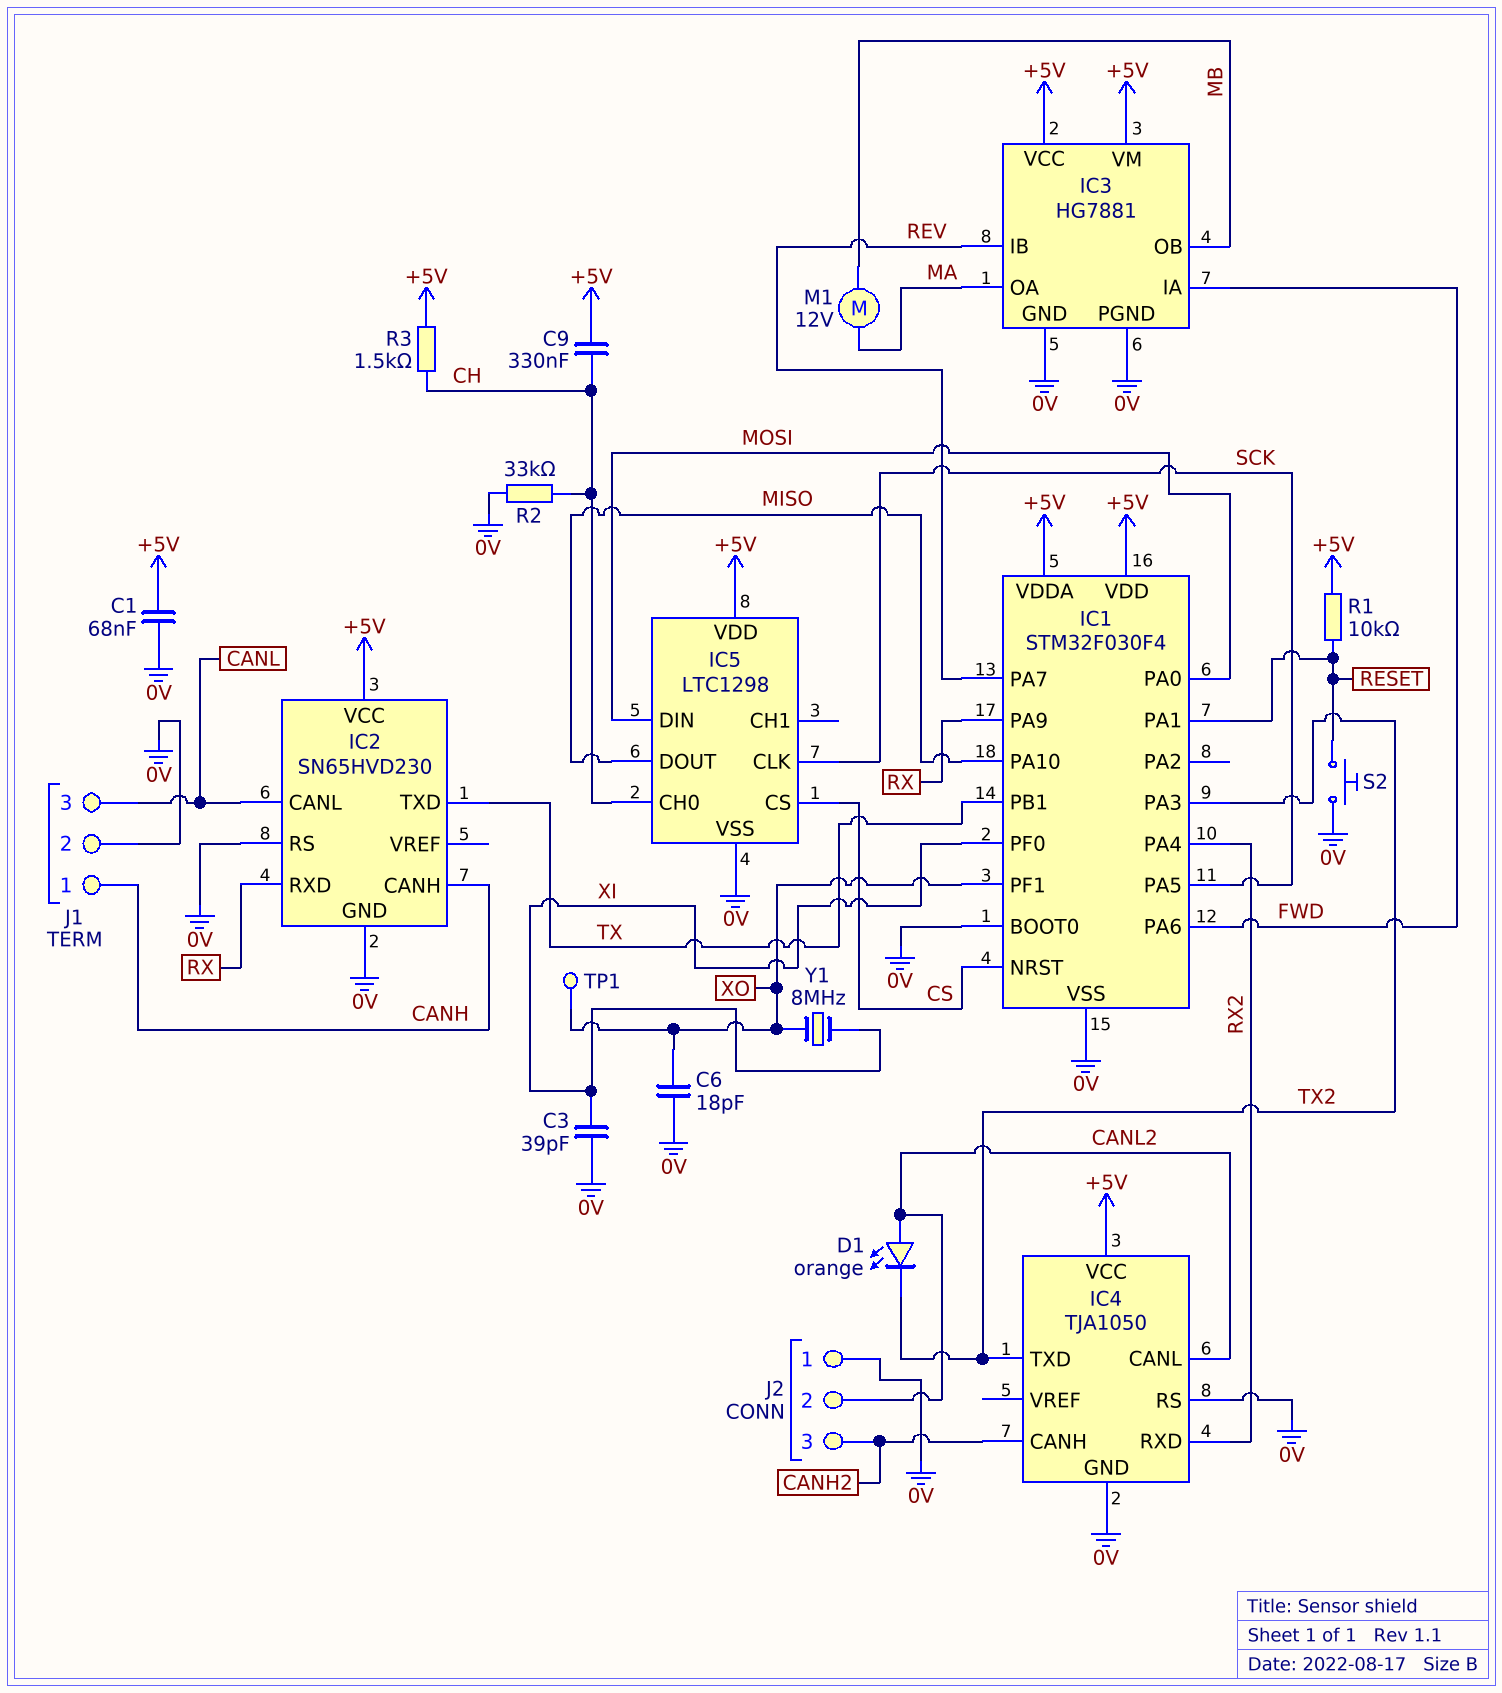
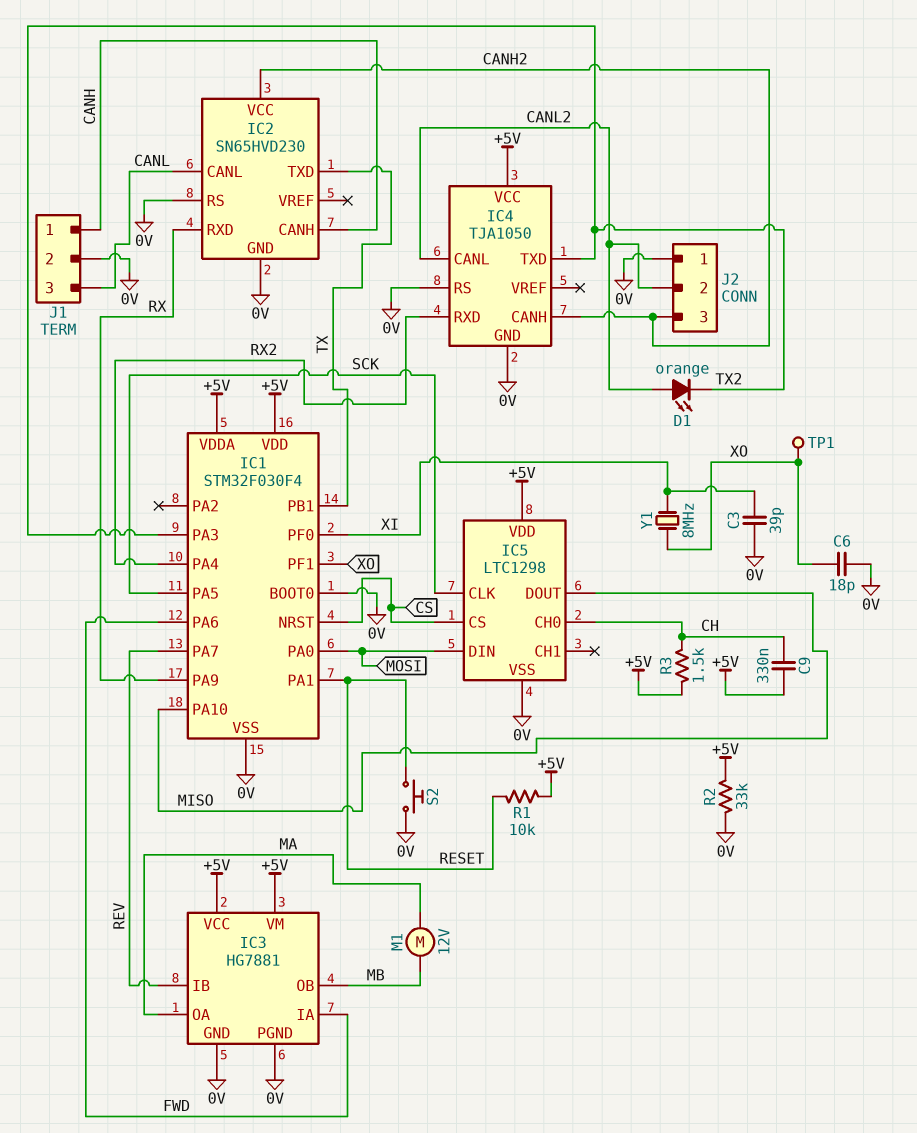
C1: 68nF (+5V, 0V) -> none
IC2 pin VCC: +5V -> CANH2
R2: 33k (0V, CH) -> 33k (+5V, 0V)

